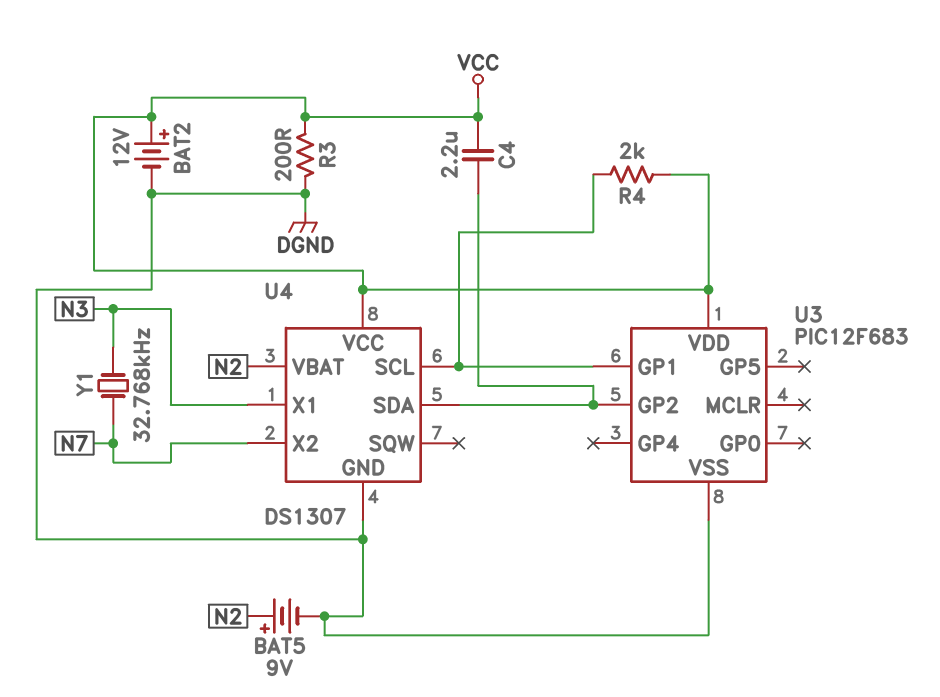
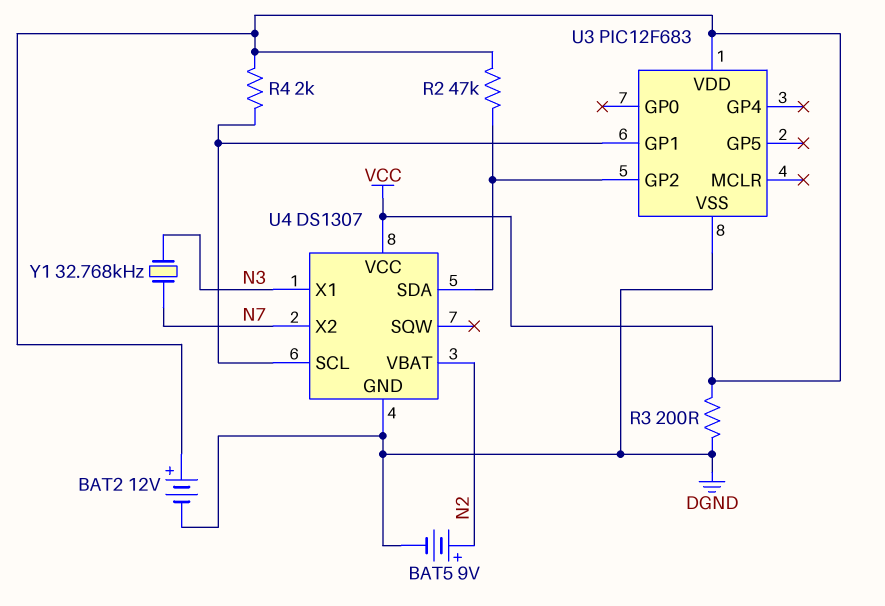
C4: 2.2uF (U3/GP2, VCC) -> none
R2: none -> 47k (U3/GP2, VCC)

